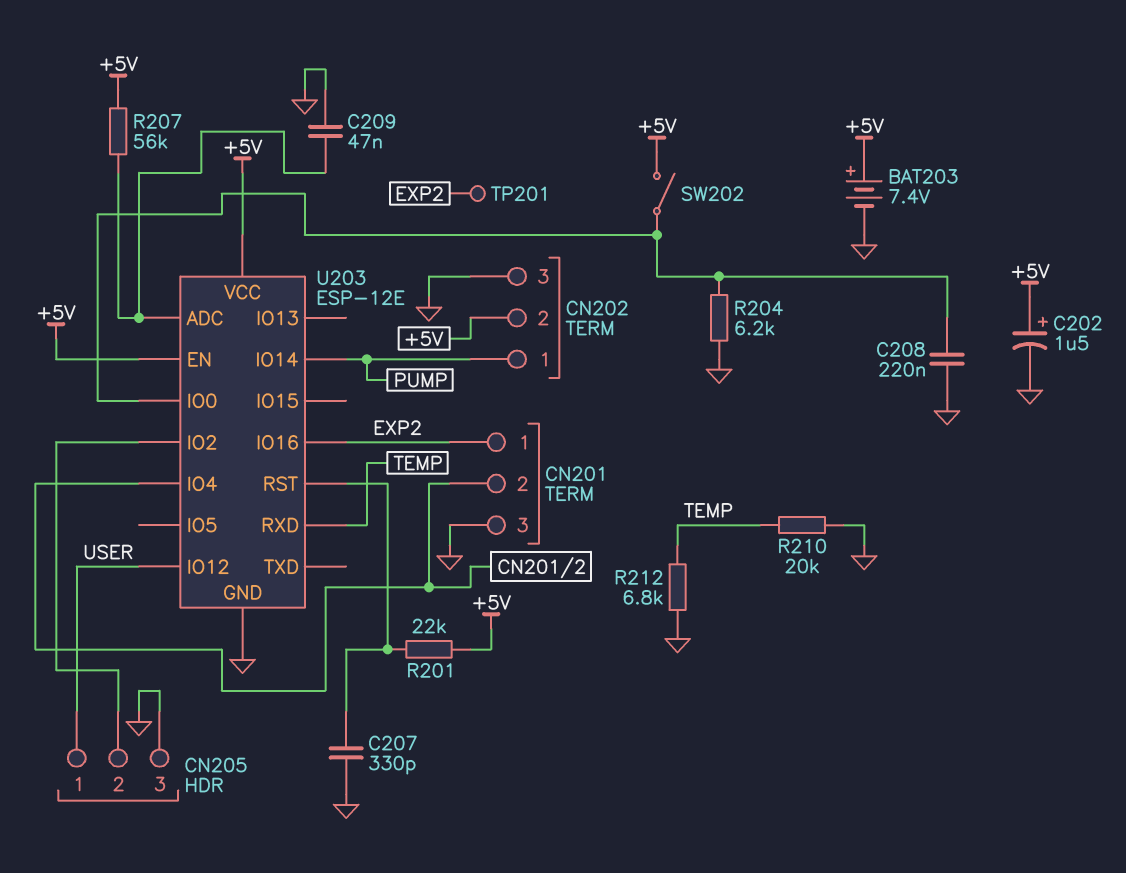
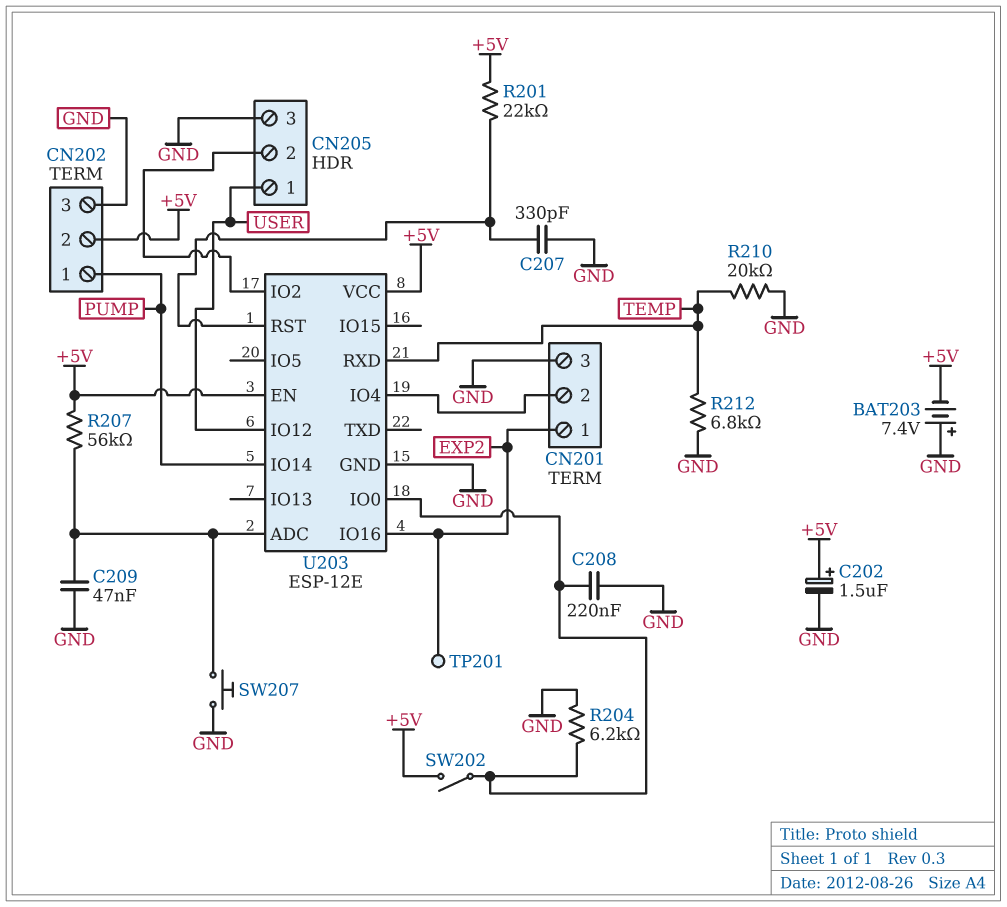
BAT203: 7.4V (plus +5V, minus GND) -> 7.4V (plus GND, minus +5V)
SW207: none -> button (GND, U203/ADC)

